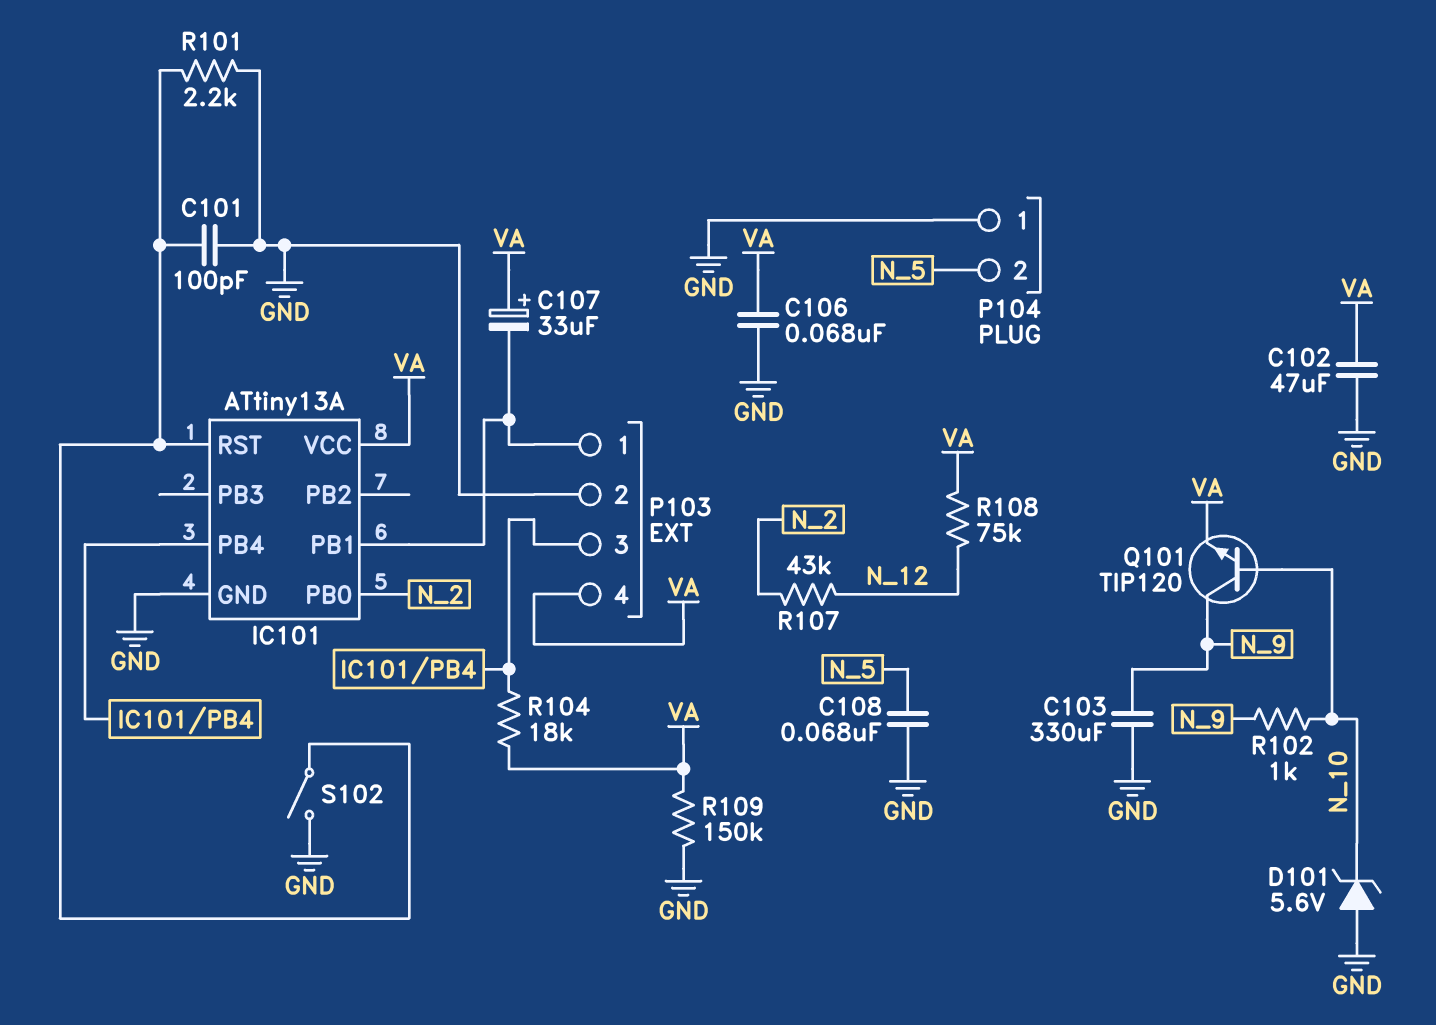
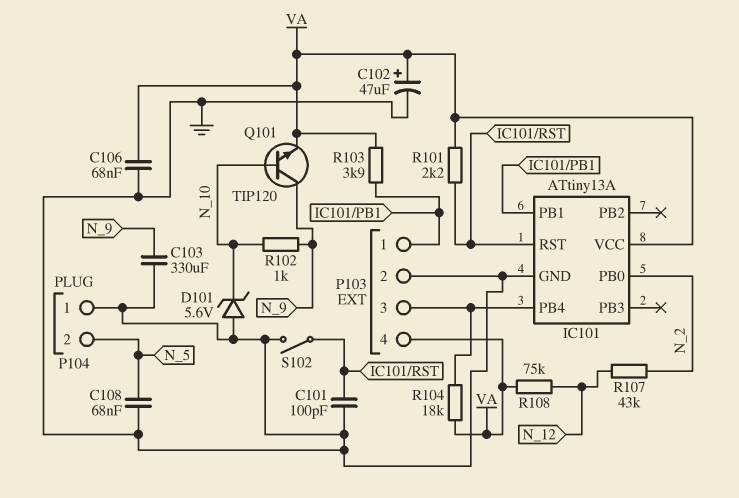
C102: 47uF (GND, VA) -> 47uF (plus VA, minus GND)
C107: 33uF (plus VA, minus IC101/PB1) -> none
R101: 2.2k (GND, IC101/RST) -> 2.2k (IC101/RST, VA)
R103: none -> 3.9k (IC101/PB1, VA)
R109: 150k (GND, VA) -> none

